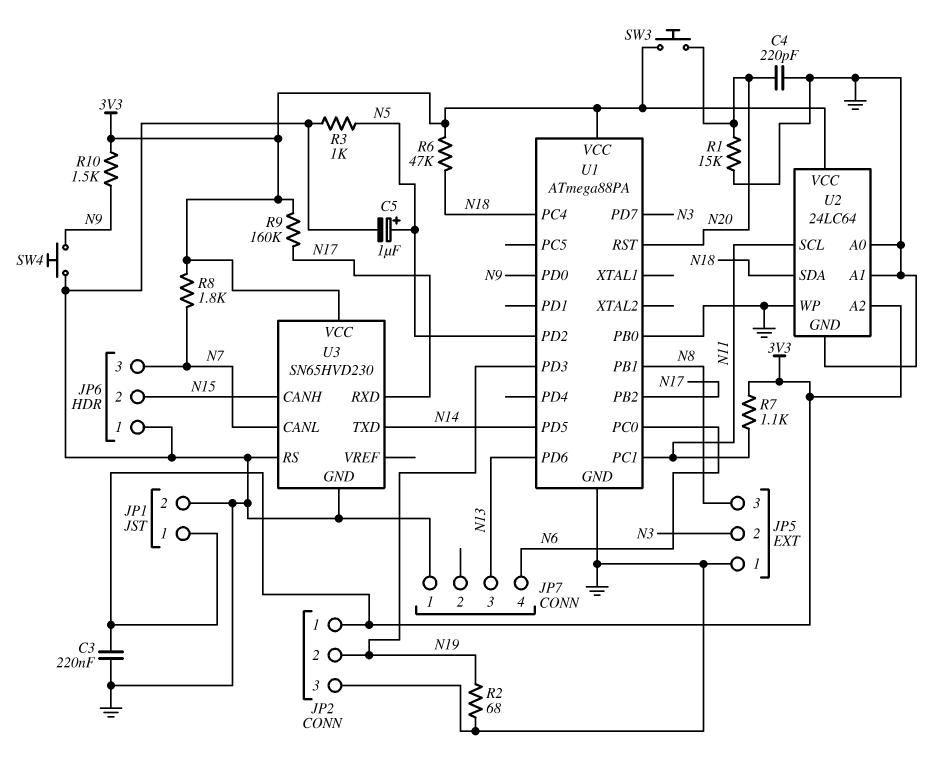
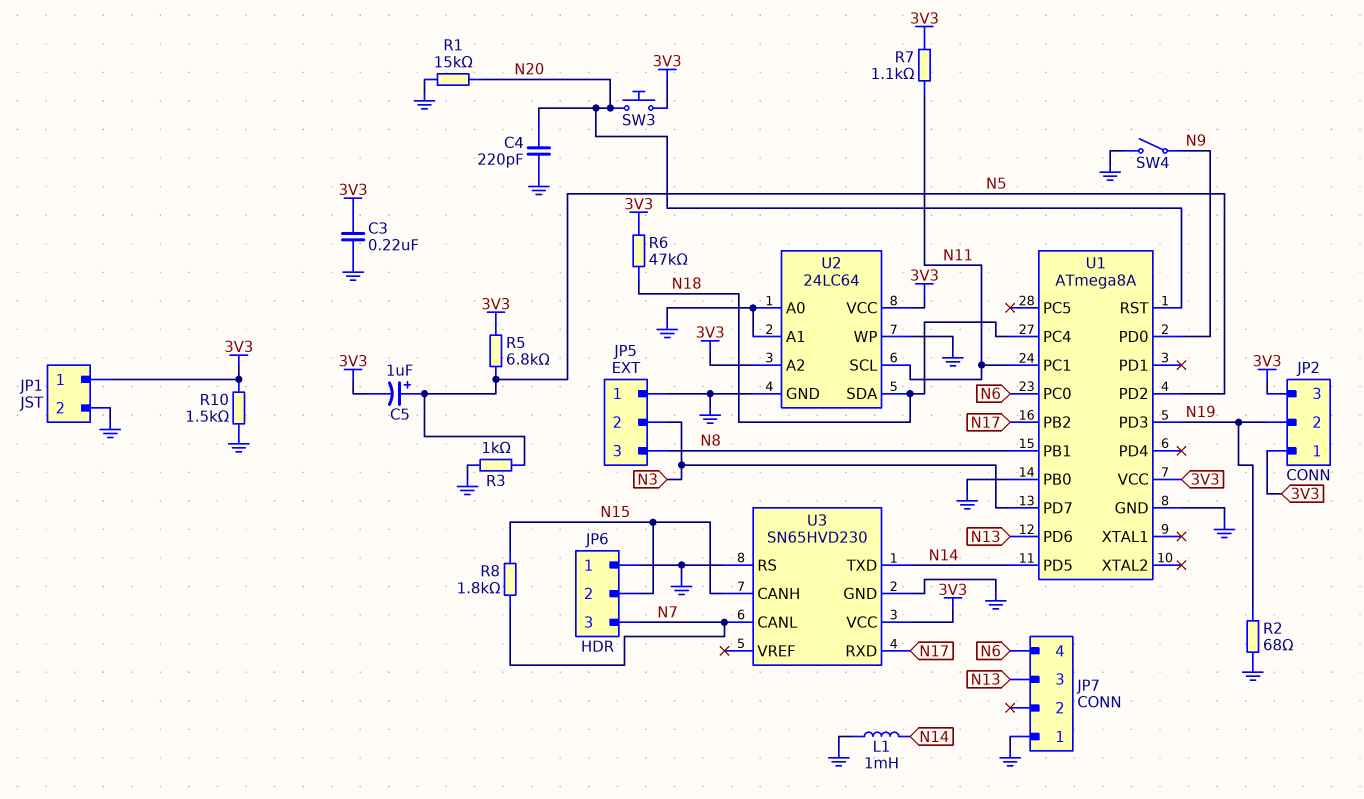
C5: 1uF (plus N5, minus GND) -> 1uF (plus N5, minus 3V3)
JP2 pin 3: GND -> 3V3
L1: none -> 1mH (GND, N14)
R5: none -> 6.8k (3V3, N5)
R8: 1.8k (3V3, N7) -> 1.8k (N7, N15)
R9: 160k (3V3, N17) -> none
R10: 1.5k (3V3, N9) -> 1.5k (3V3, GND)
SW4: button (GND, N9) -> switch (GND, N9)
U1: ATmega88PA -> ATmega8A

